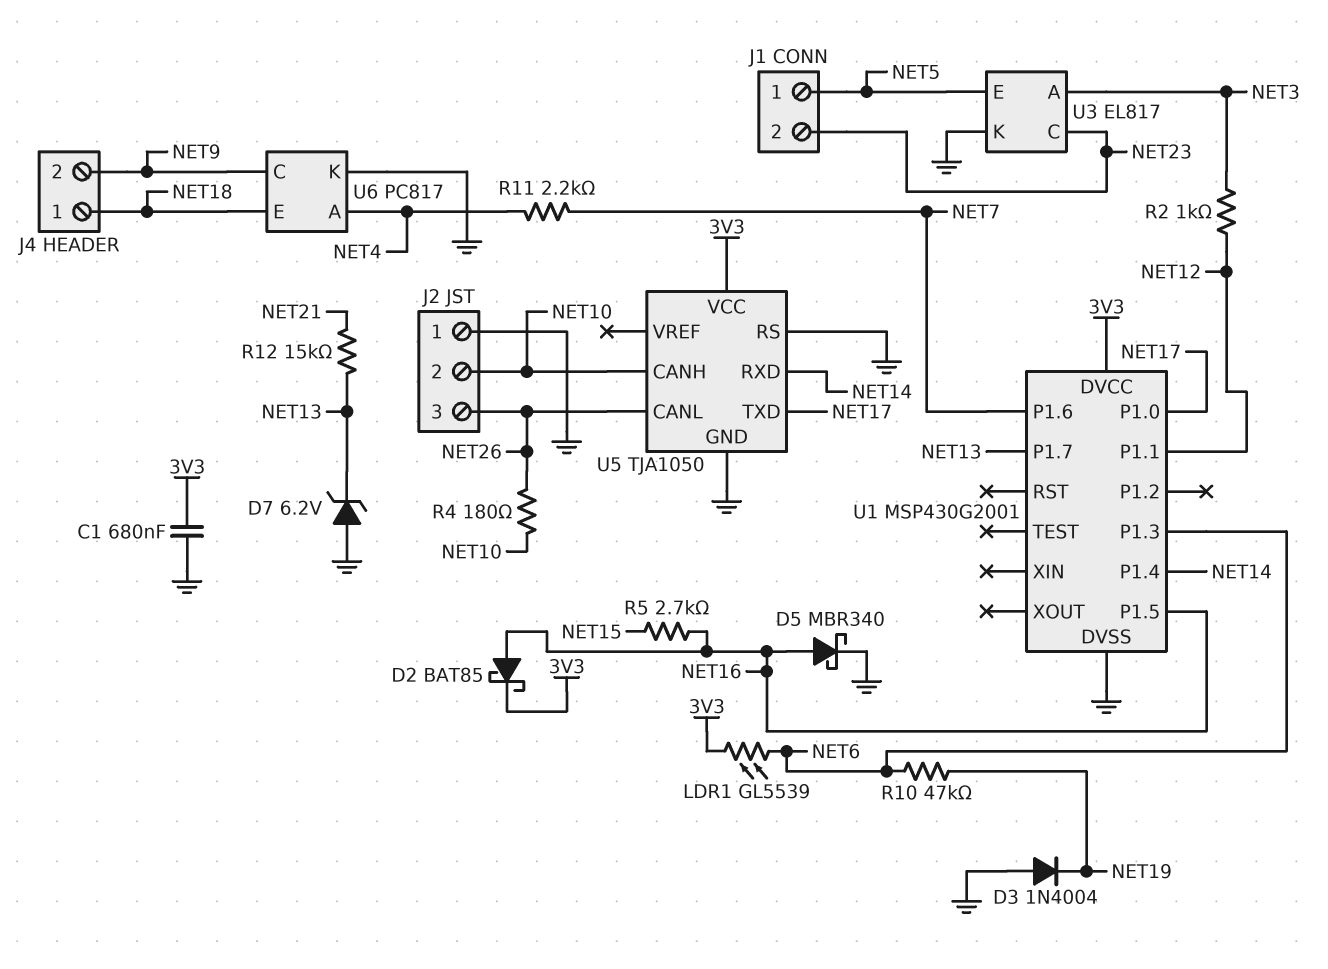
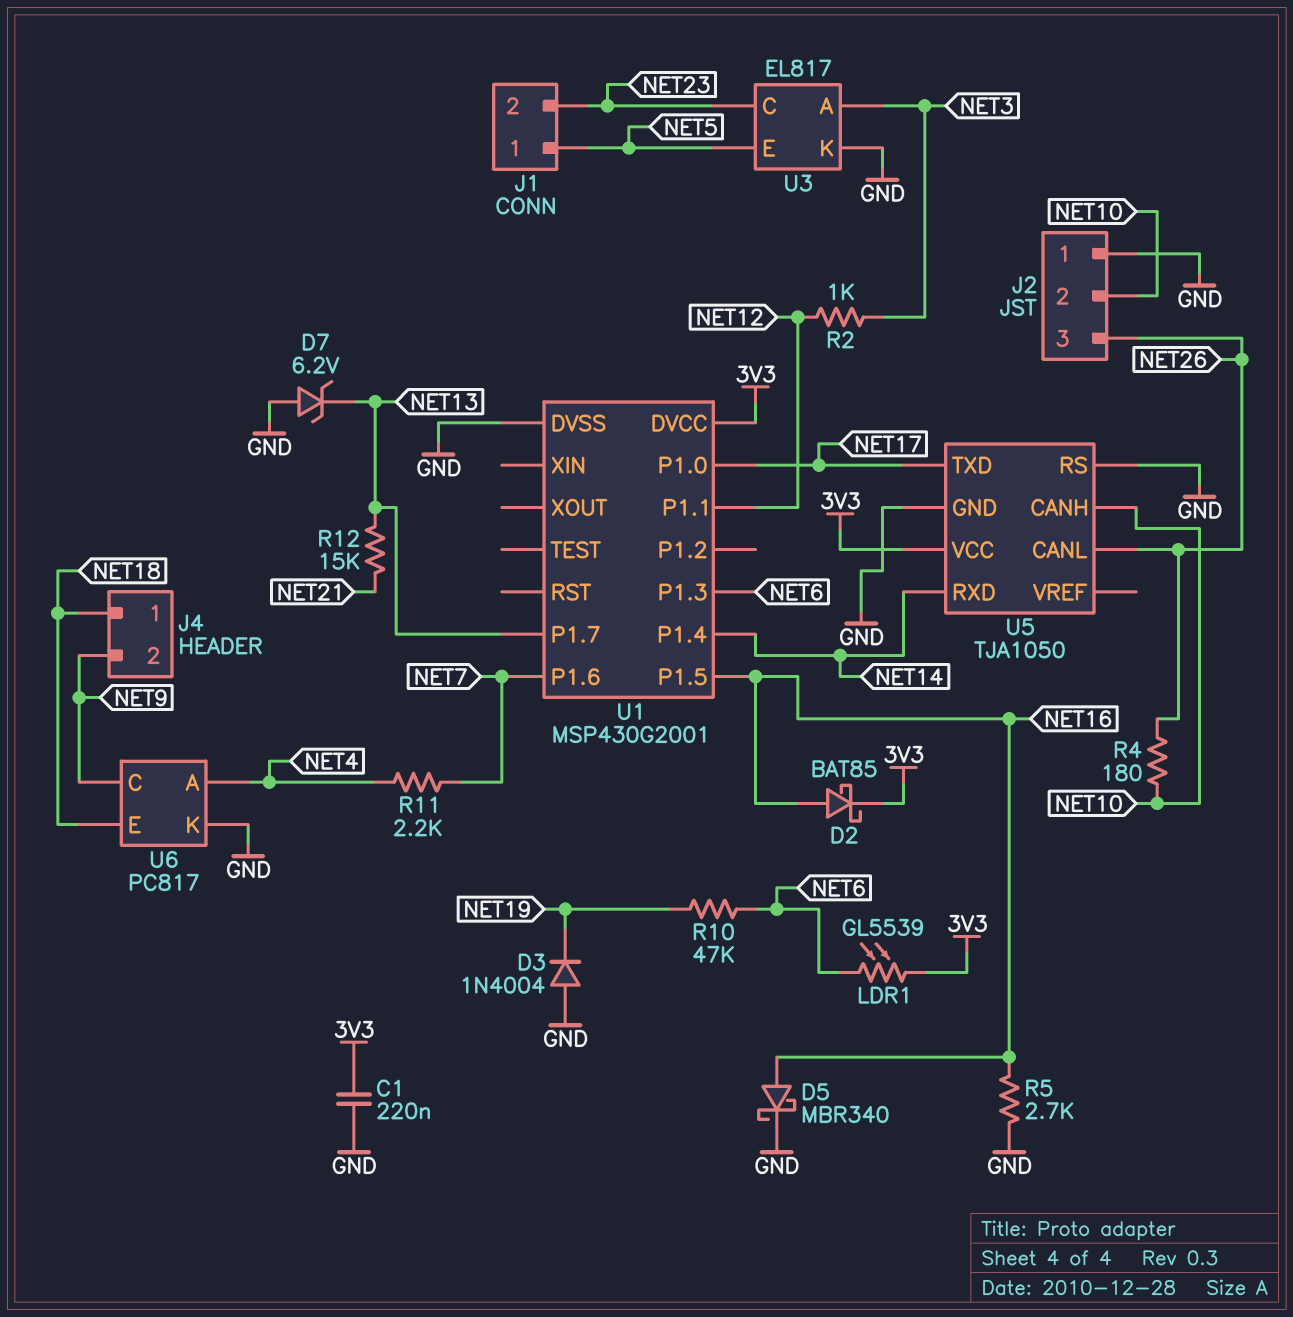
C1: 680nF (3V3, GND) -> 220nF (3V3, GND)
R5: 2.7k (NET15, NET16) -> 2.7k (GND, NET16)

